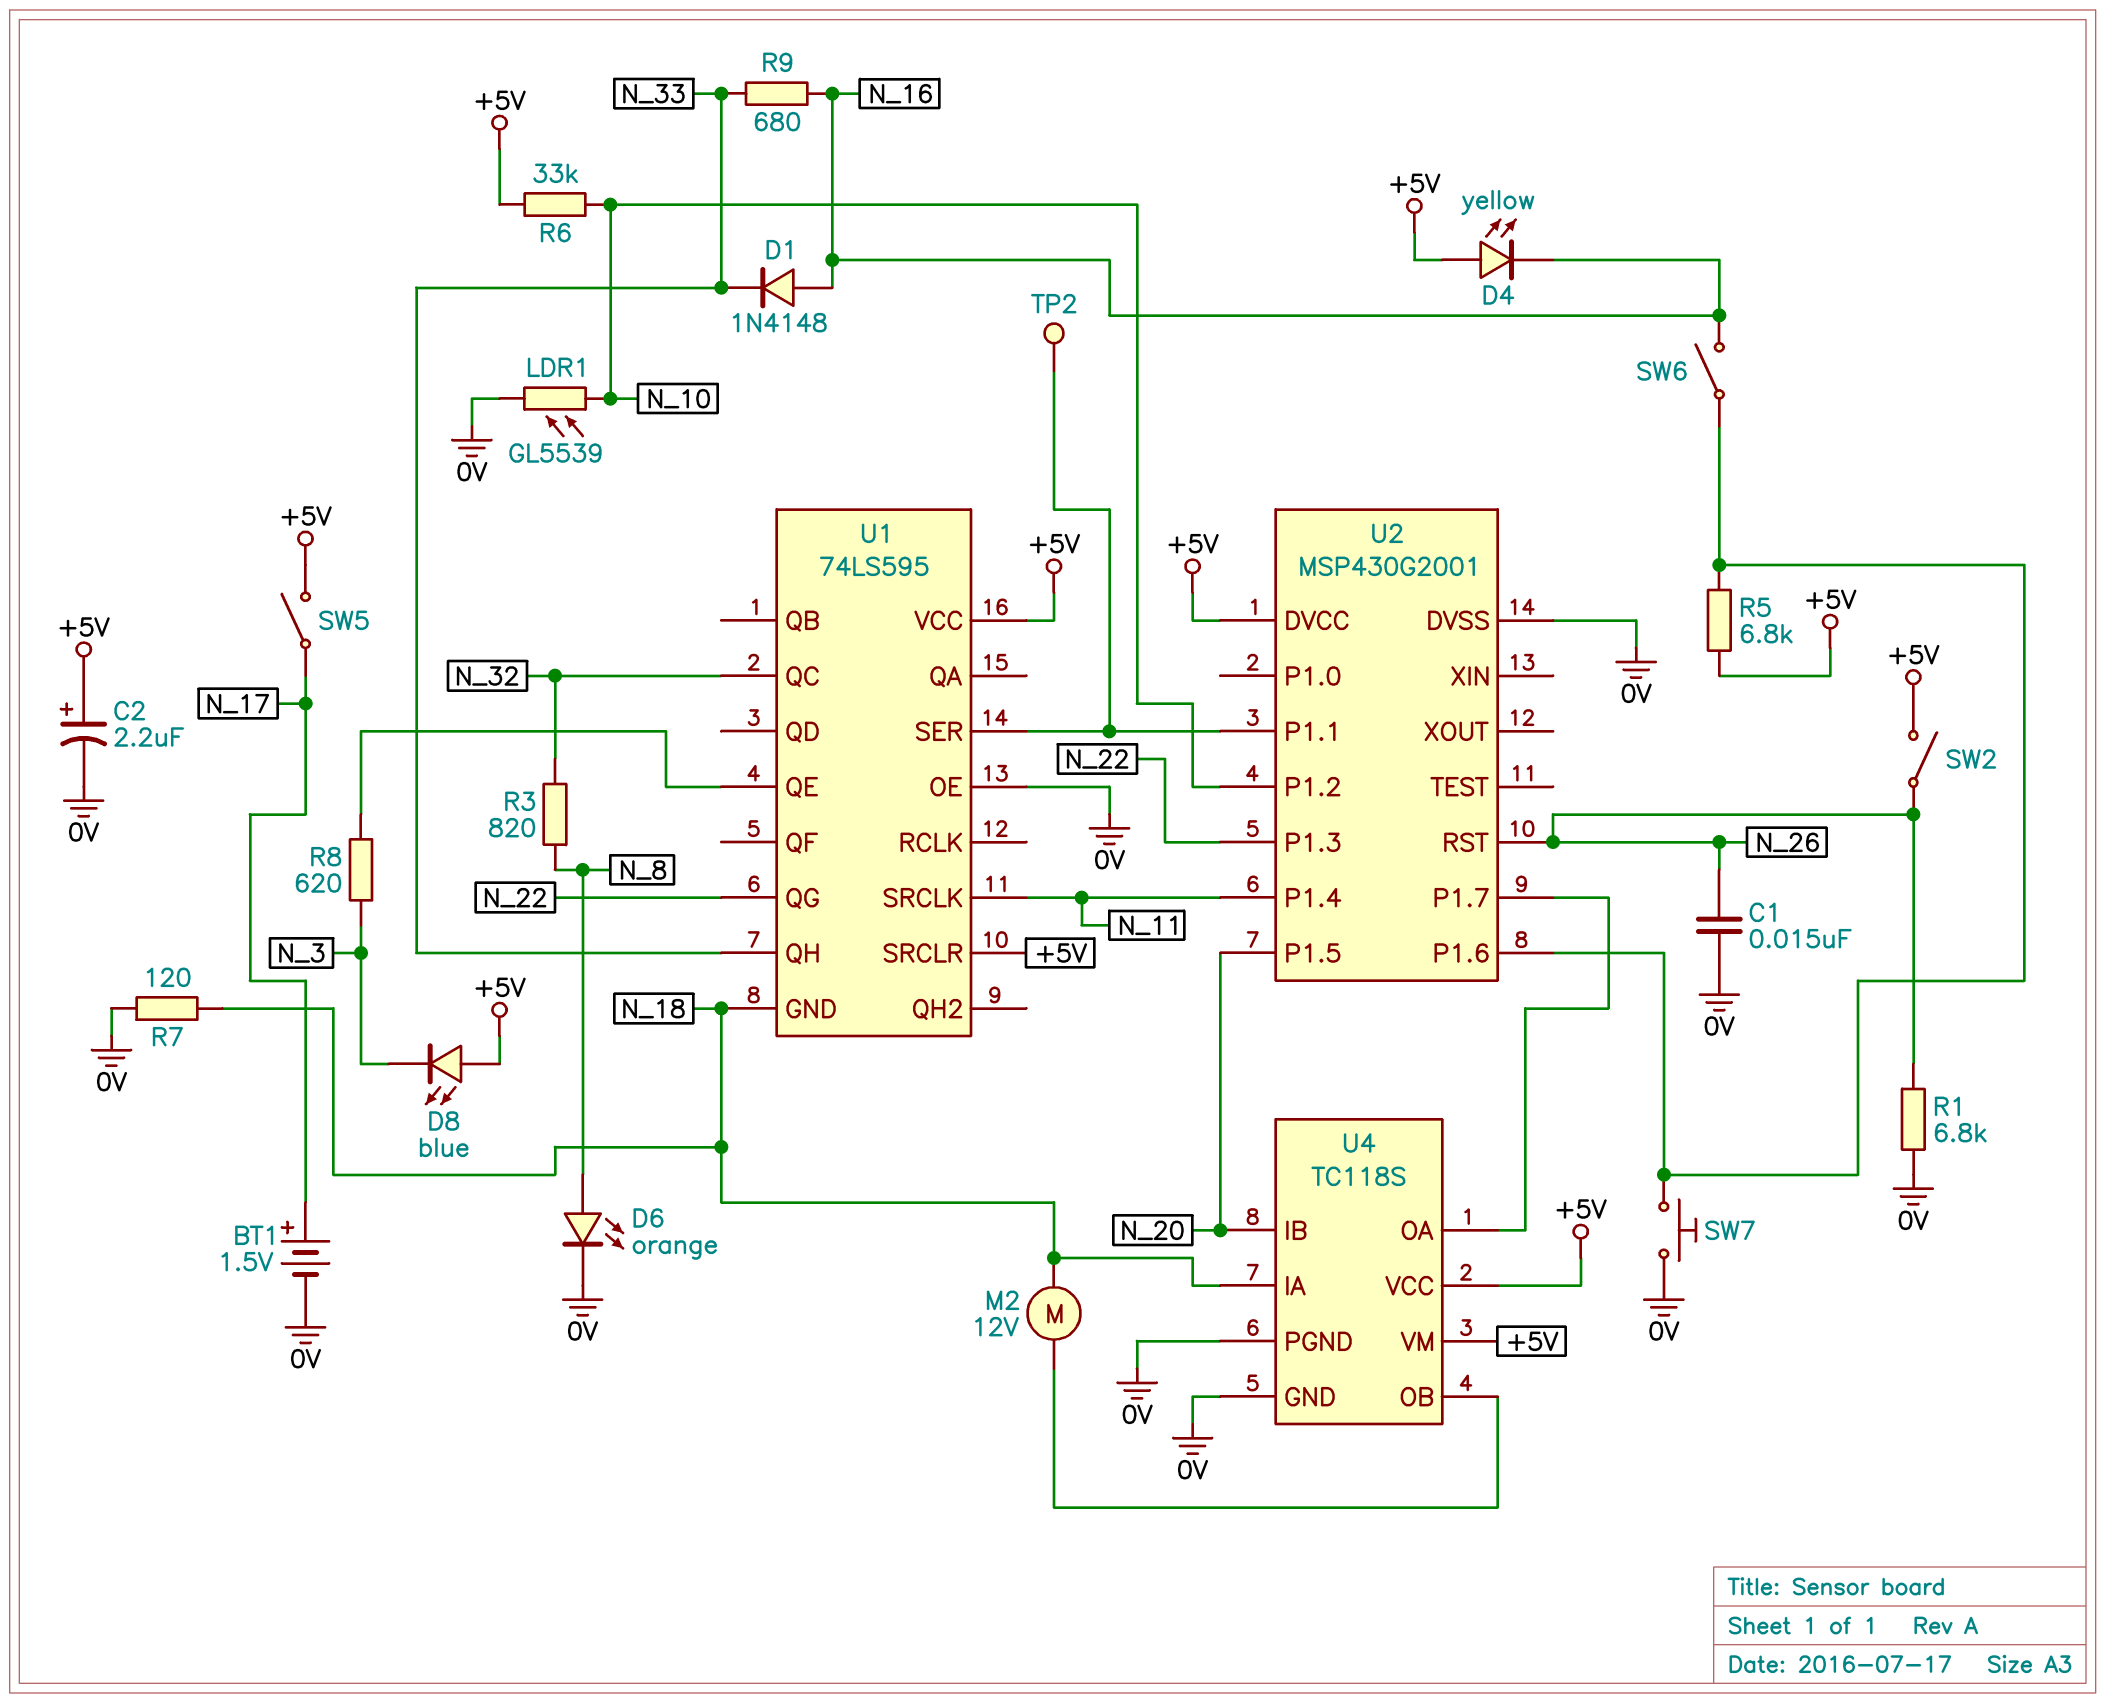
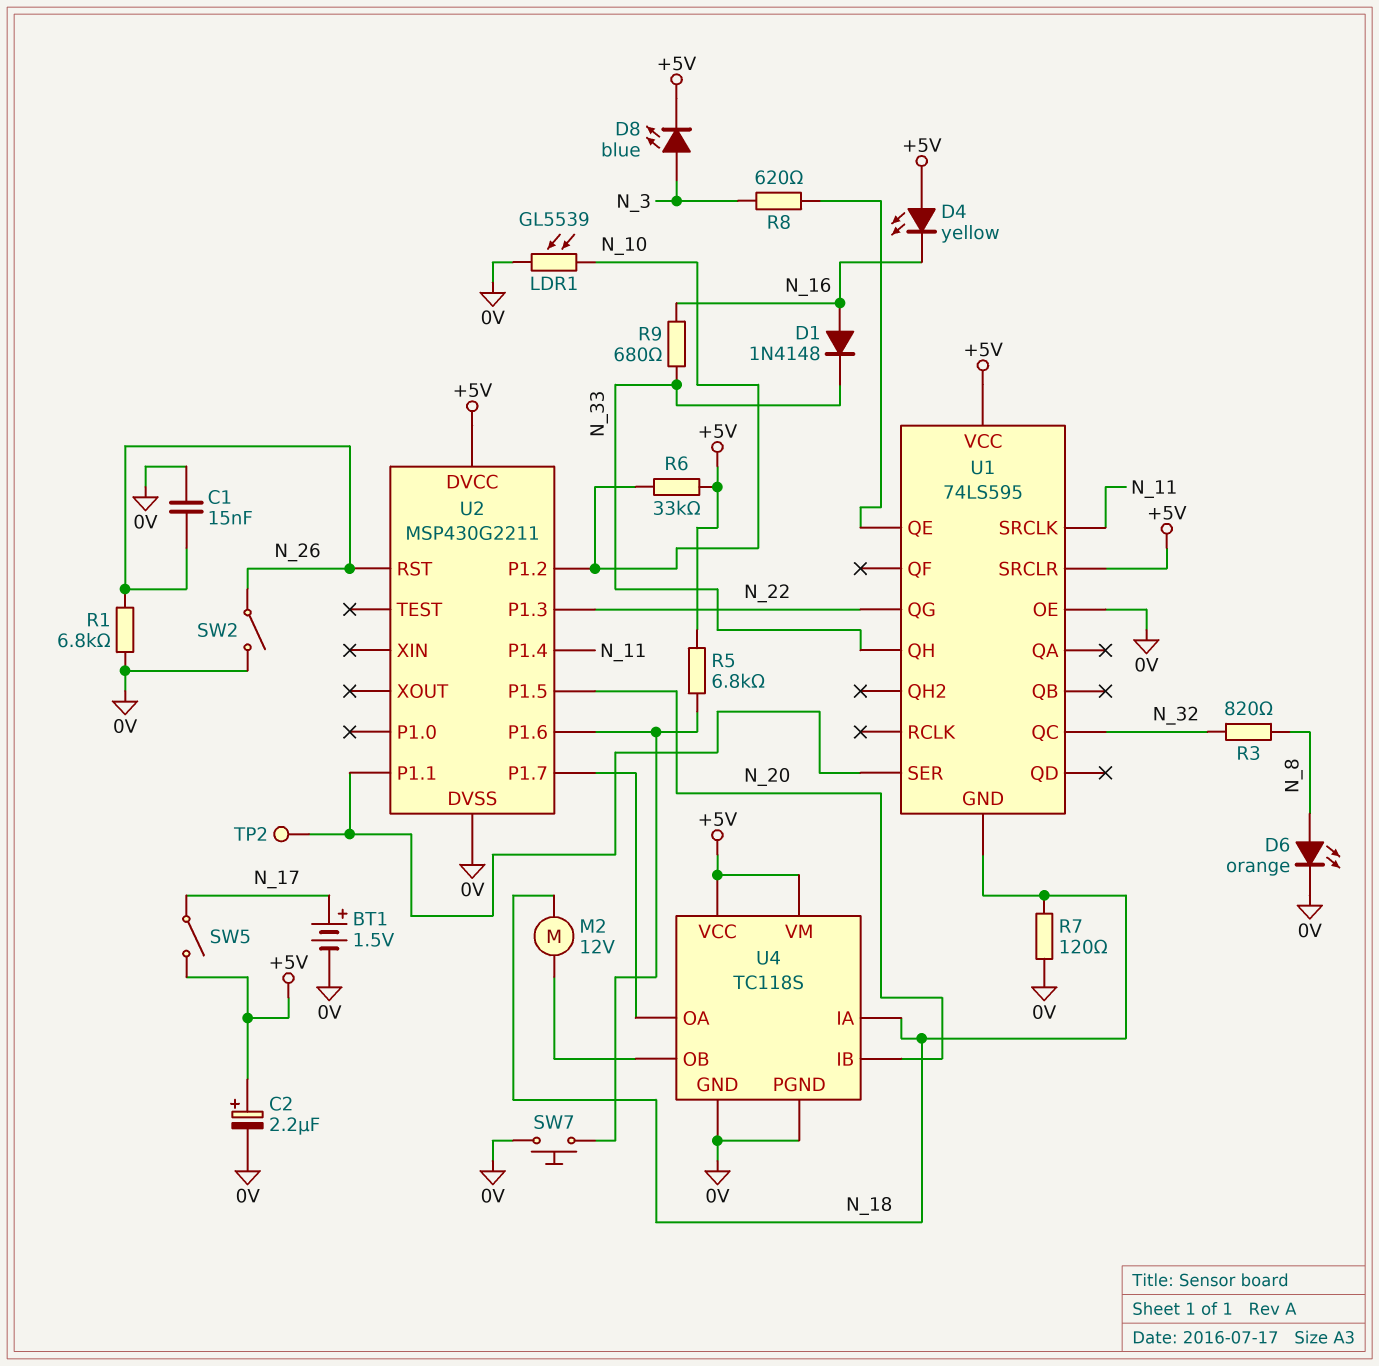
D8: LED blue (A +5V, K N_3) -> LED blue (A N_3, K +5V)
SW2: switch (+5V, N_26) -> switch (0V, N_26)
SW6: switch (N_16, U2/P1.6) -> none
U2: MSP430G2001 -> MSP430G2211

